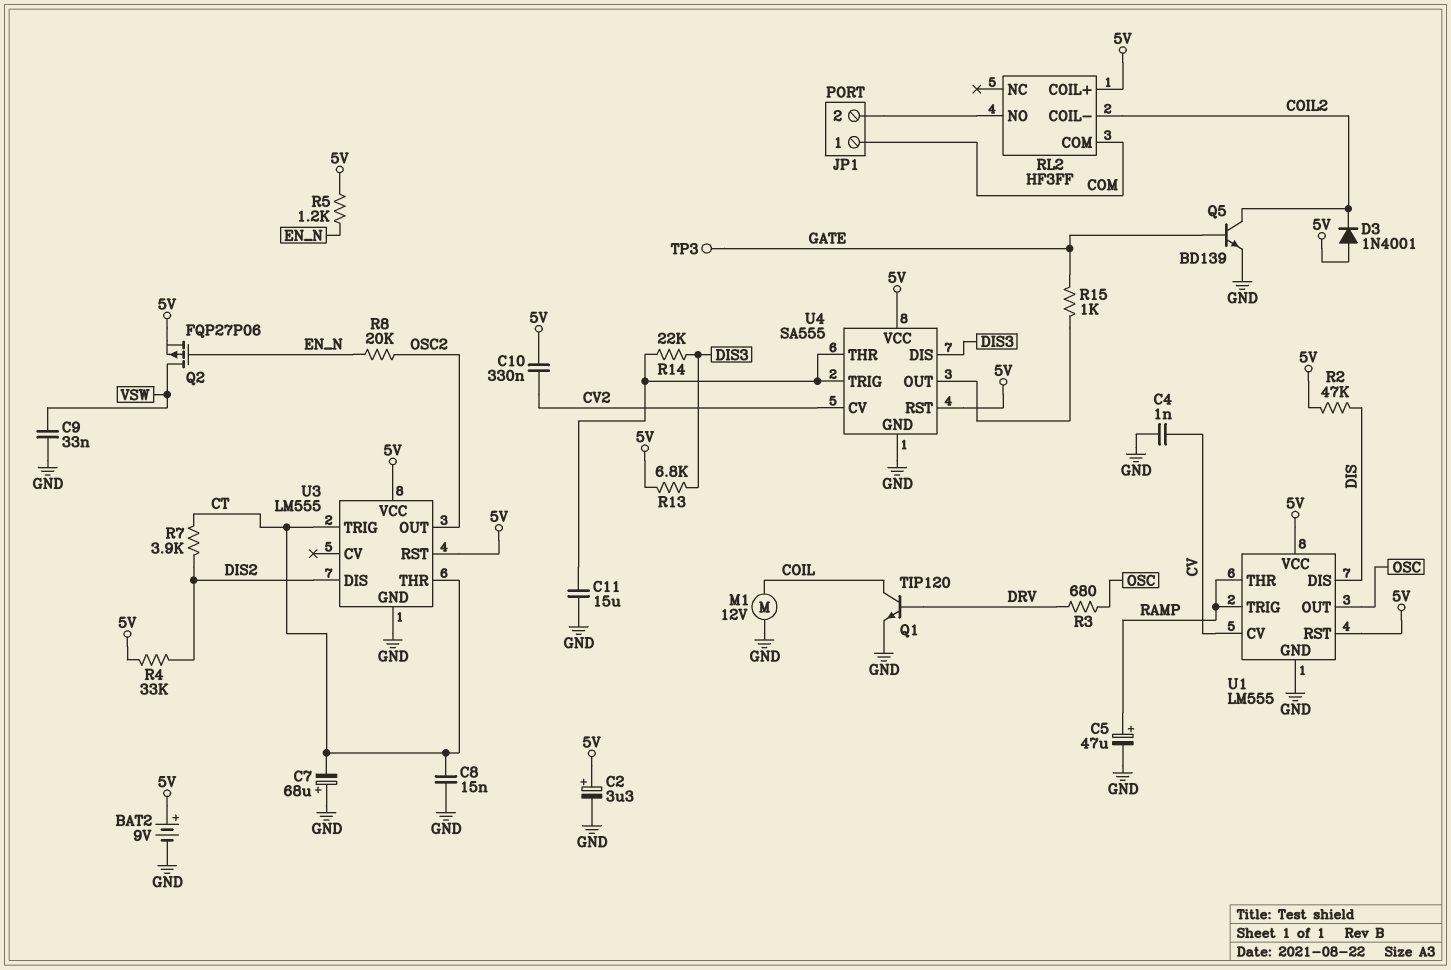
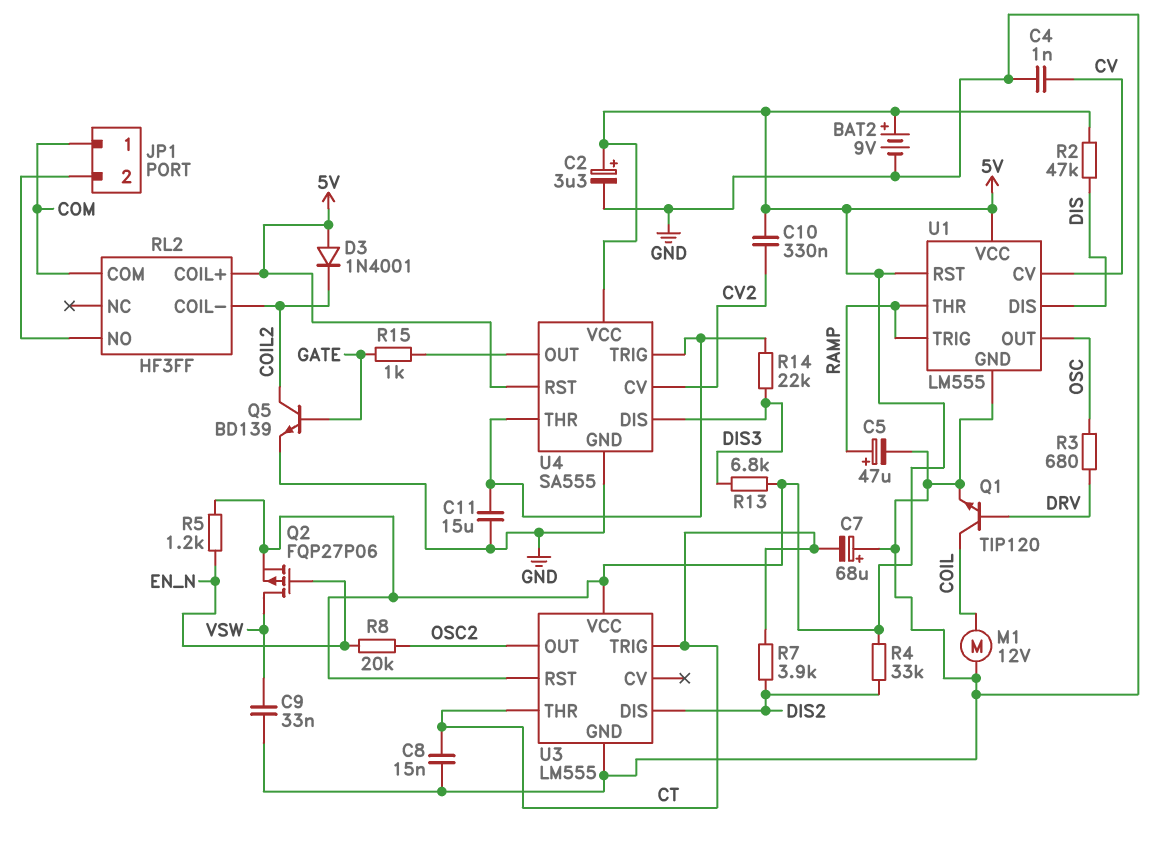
TP3: test point (GATE) -> none

